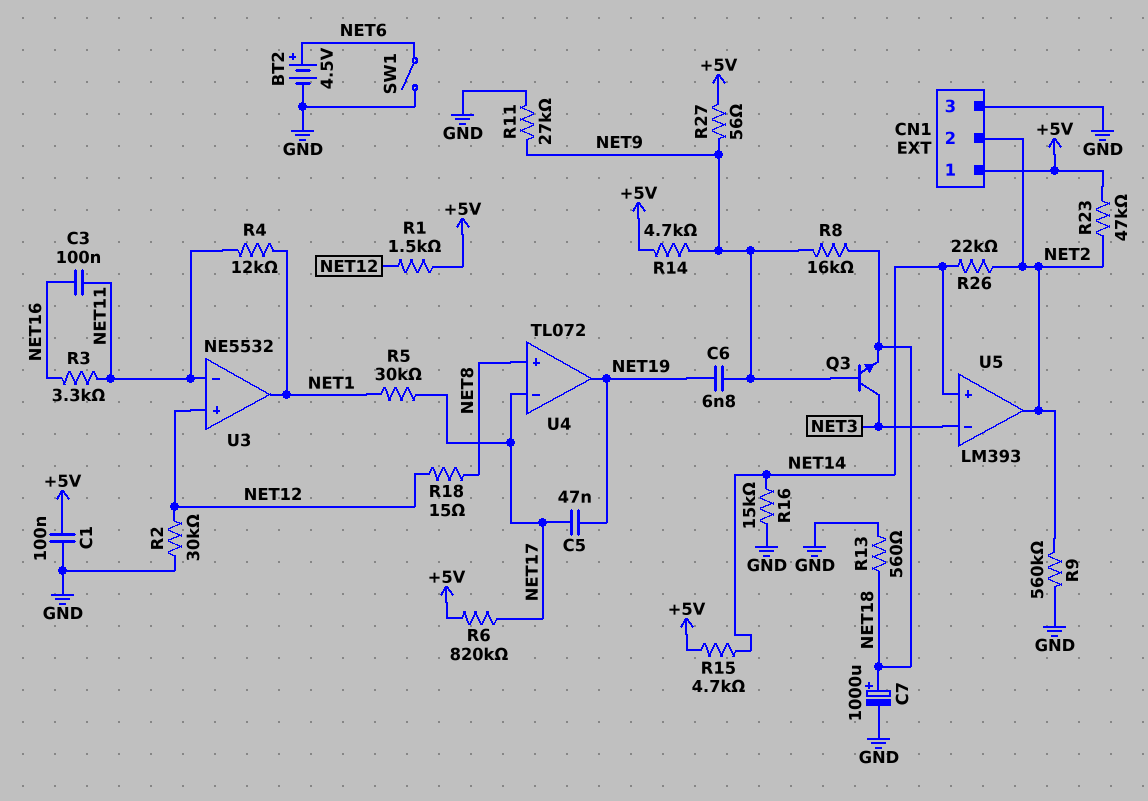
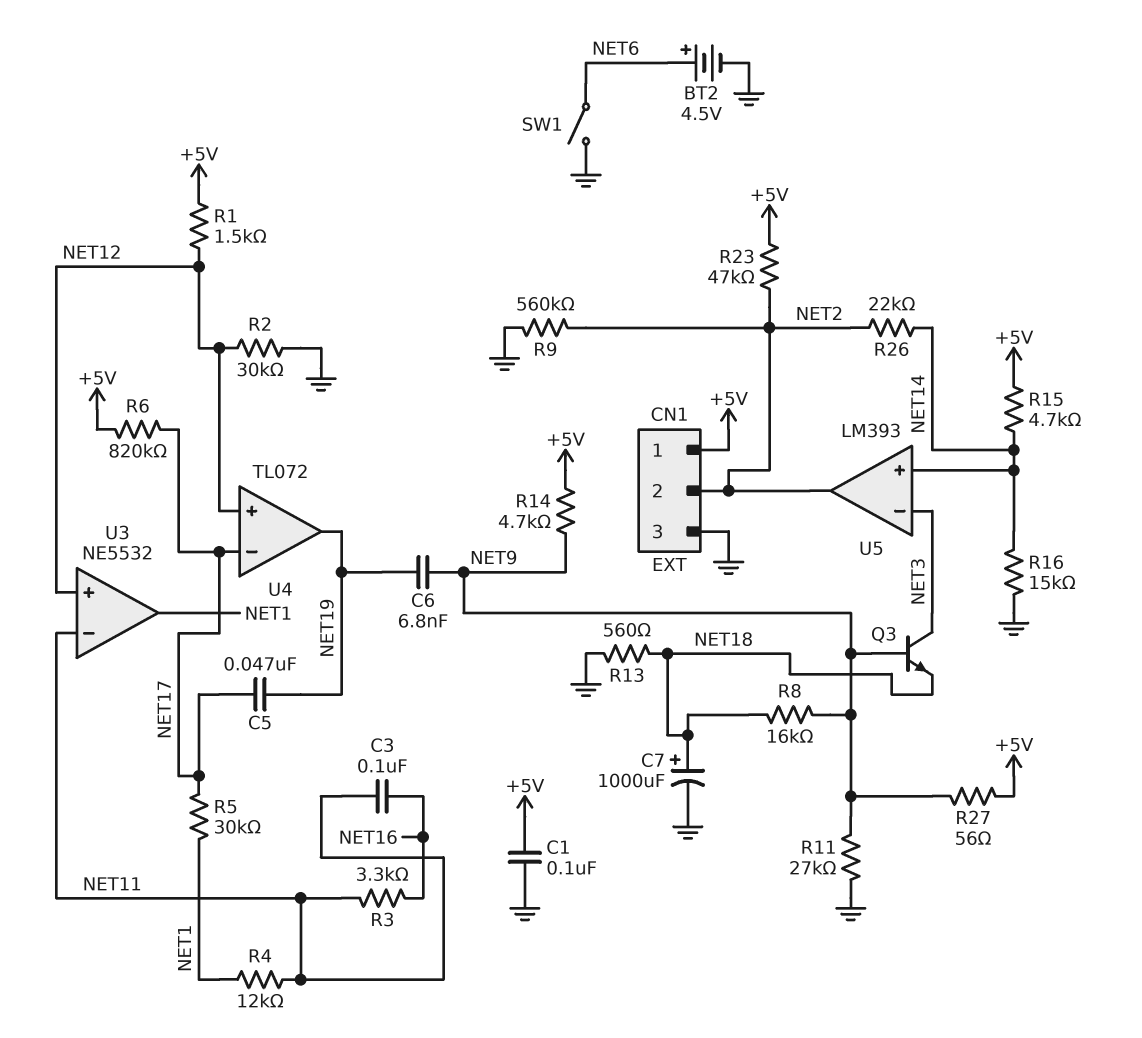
R18: 15 (NET8, NET12) -> none
U4 pin in+: NET8 -> NET12

